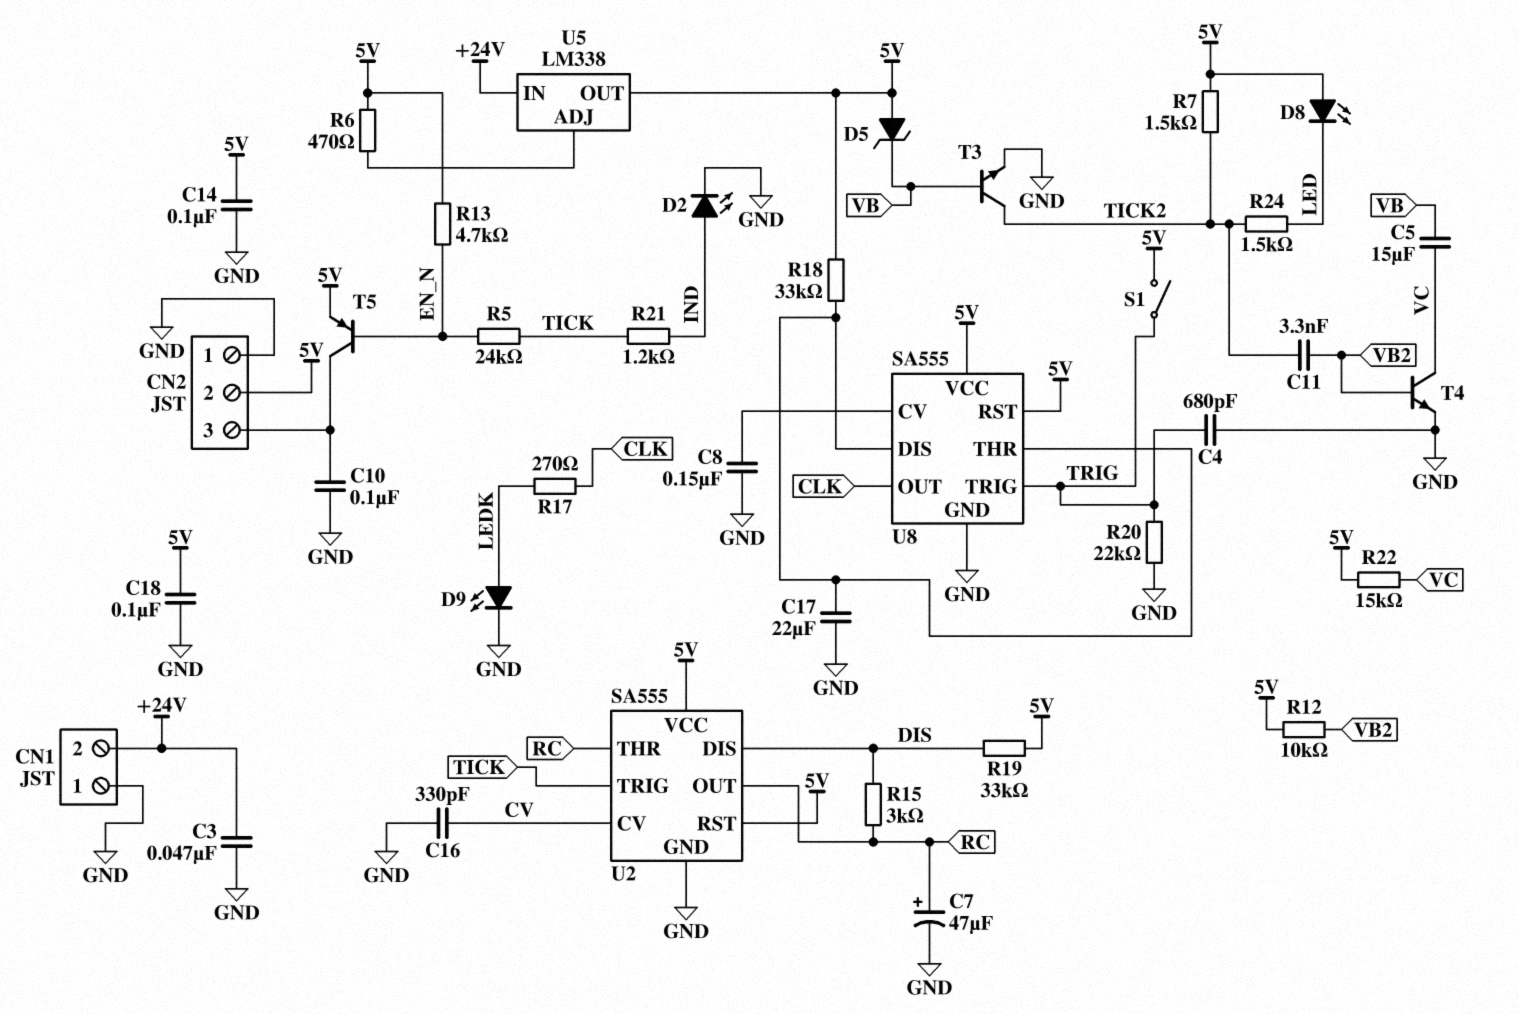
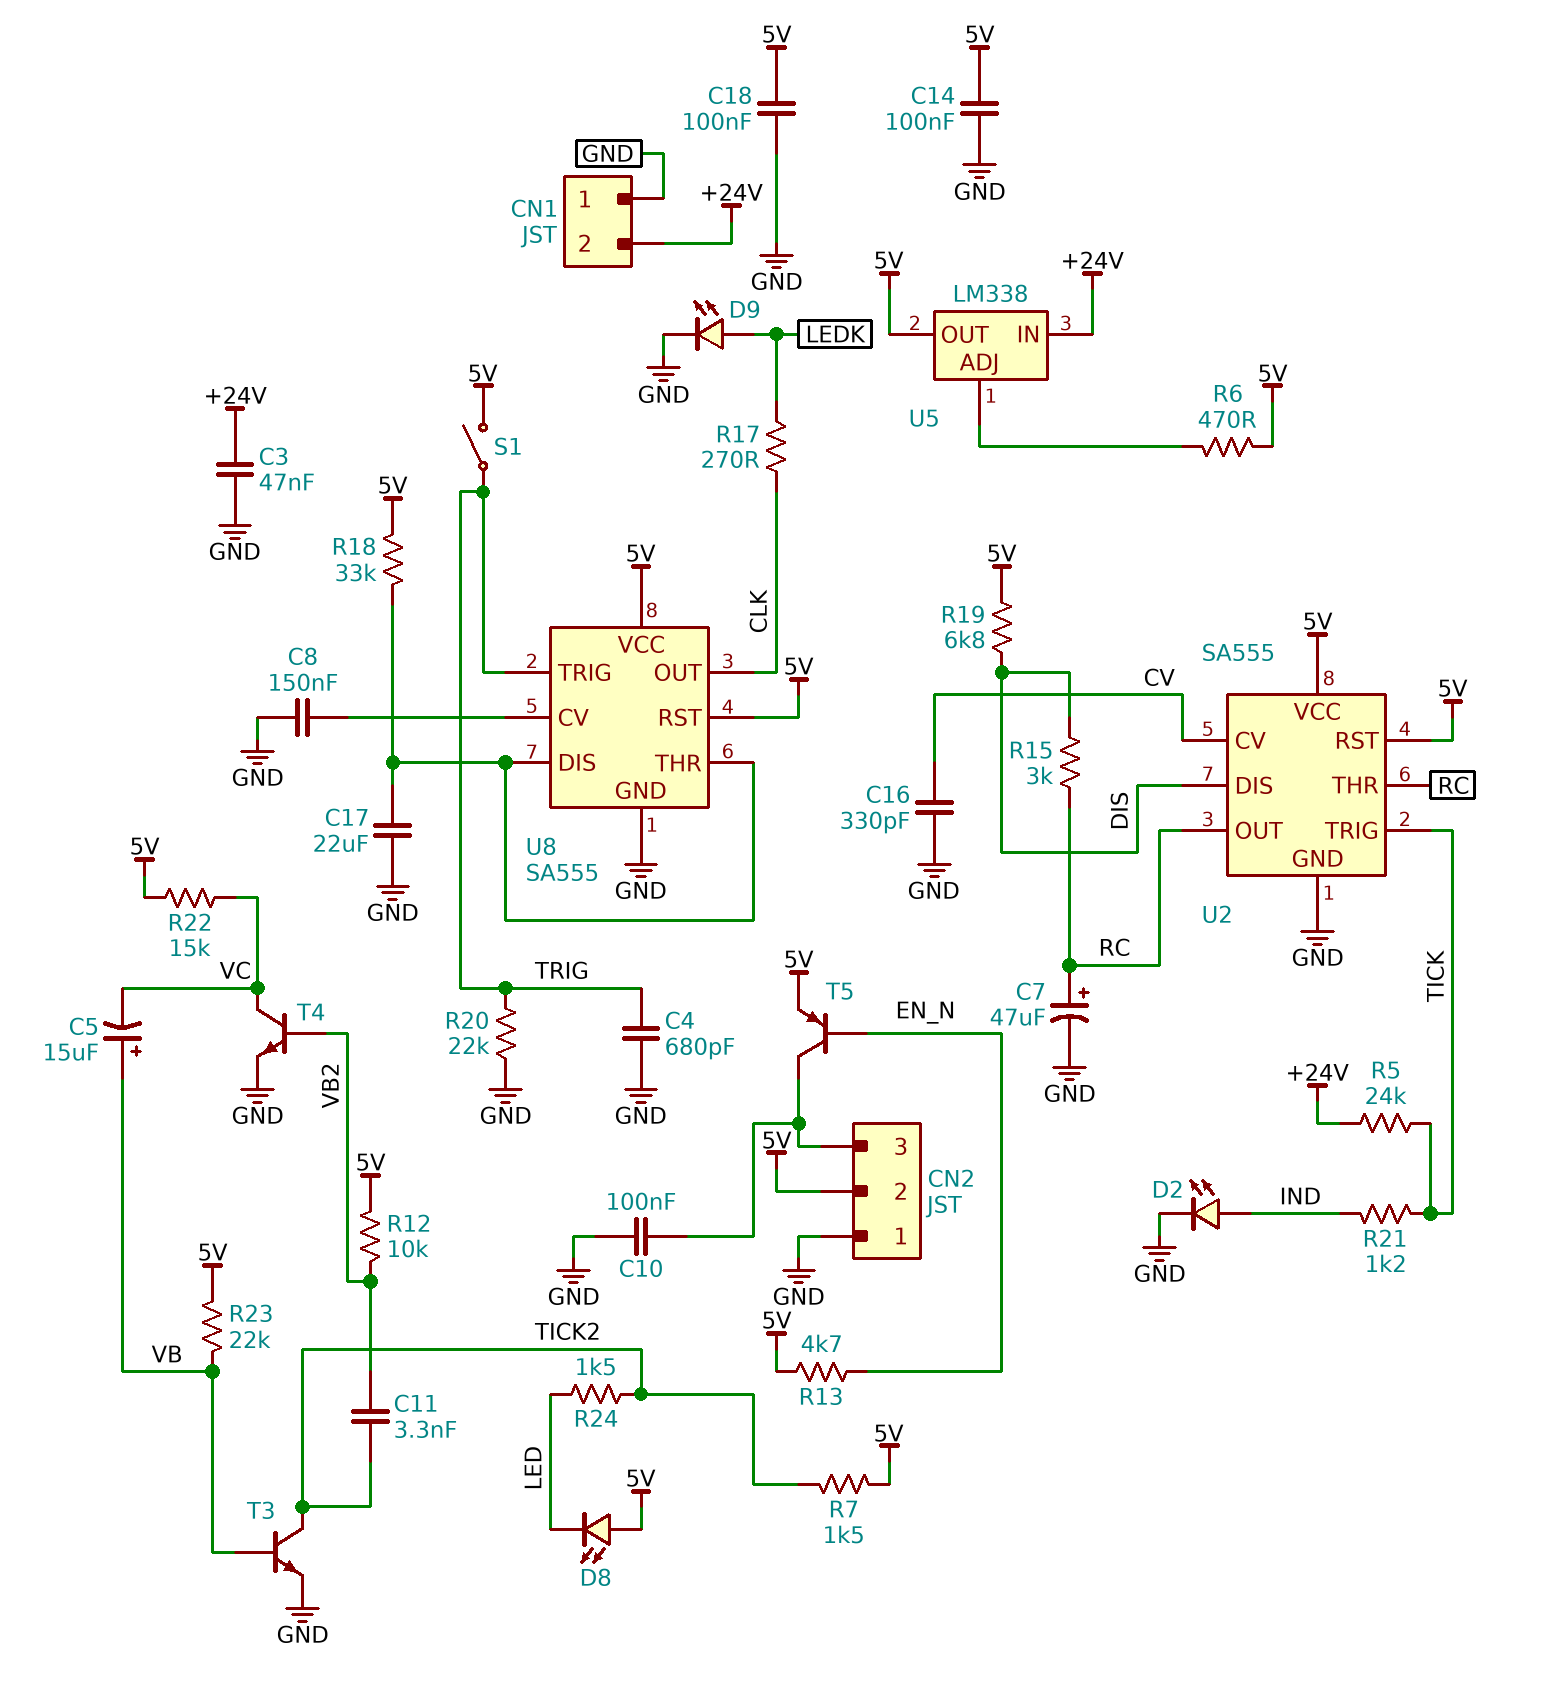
C5: 15uF (VB, VC) -> 15uF (plus VB, minus VC)
D5: zener (A 5V, K VB) -> none
R5: 24k (EN_N, TICK) -> 24k (+24V, TICK)
R19: 33k (5V, DIS) -> 6.8k (5V, DIS)
R23: none -> 22k (5V, VB)

